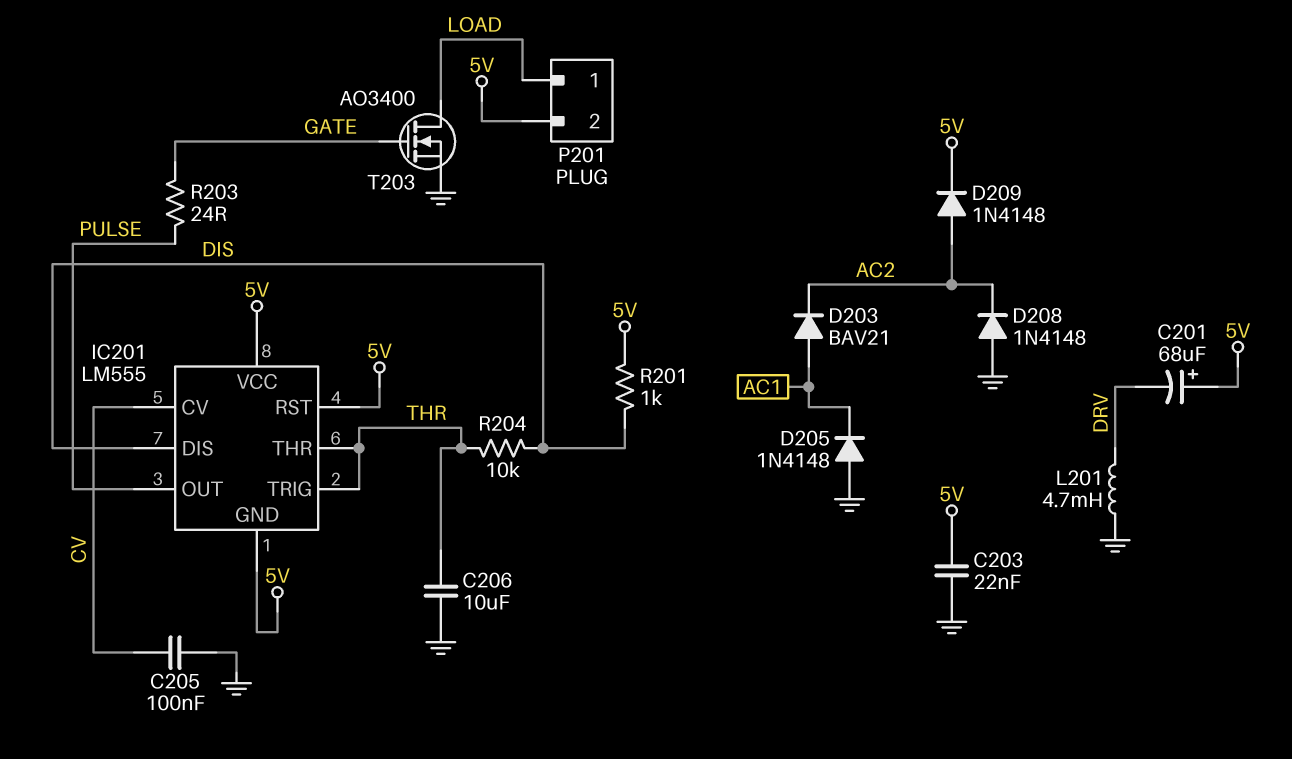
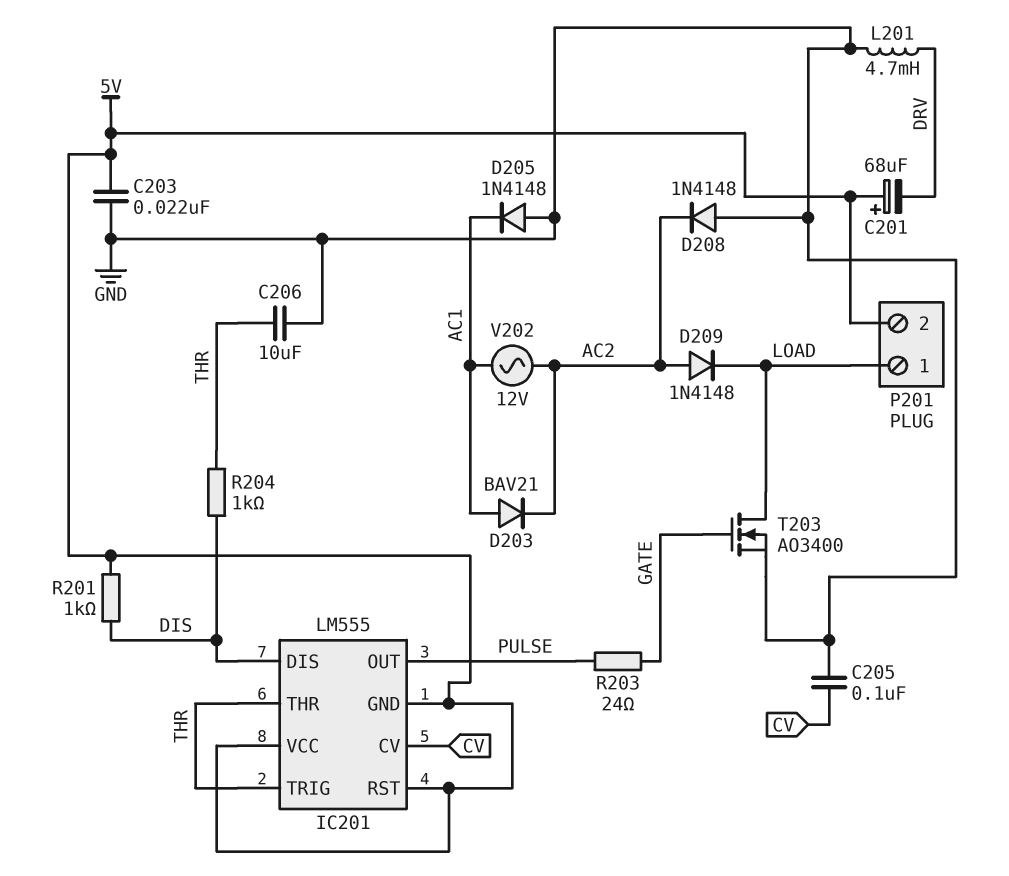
D209: diode 1N4148 (A AC2, K 5V) -> diode 1N4148 (A AC2, K LOAD)
R204: 10k (DIS, THR) -> 1k (DIS, THR)
V202: none -> AC 12V (AC1, AC2)

